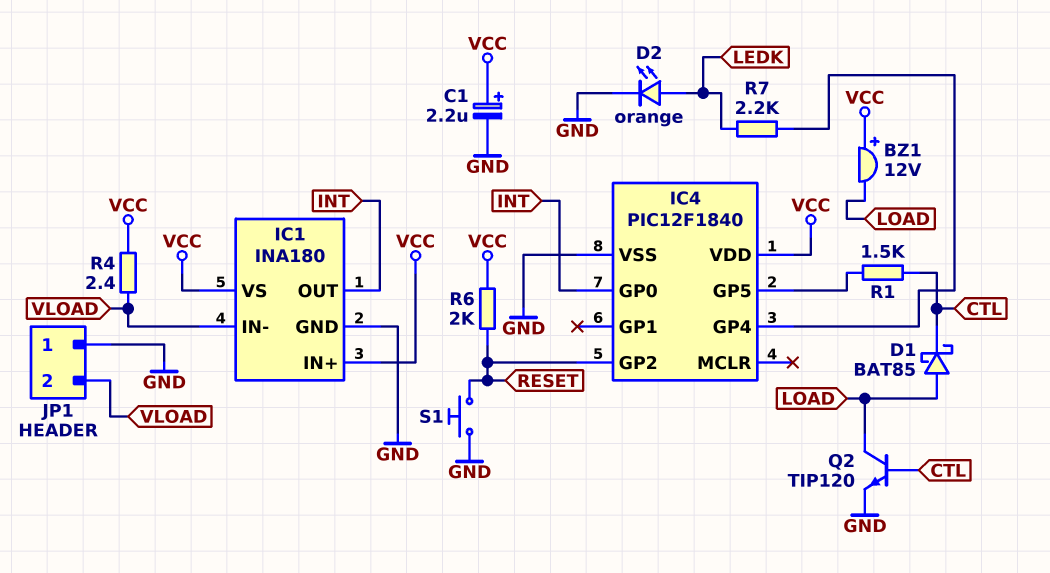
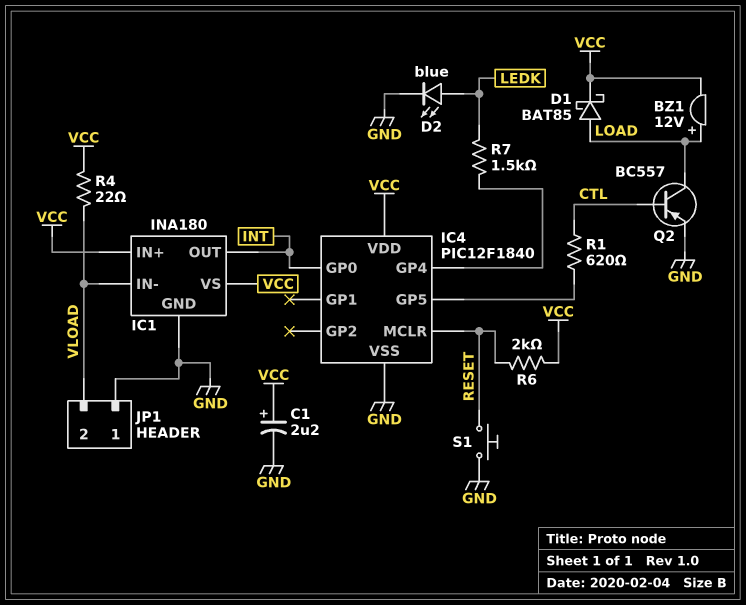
BZ1: buzzer 12V (plus VCC, minus LOAD) -> buzzer 12V (plus LOAD, minus VCC)
D1: schottky BAT85 (A LOAD, K CTL) -> schottky BAT85 (A LOAD, K VCC)
D2: LED orange (A LEDK, K GND) -> LED blue (A LEDK, K GND)
IC4 pin GP2: RESET -> none
IC4 pin MCLR: none -> RESET
Q2: NPN TIP120 (B CTL, C LOAD, E GND) -> PNP BC557 (B CTL, C LOAD, E GND)
R1: 1.5k (CTL, IC4/GP5) -> 620 (CTL, IC4/GP5)
R4: 2.4 (VCC, VLOAD) -> 22 (VCC, VLOAD)
R7: 2.2k (IC4/GP4, LEDK) -> 1.5k (IC4/GP4, LEDK)

